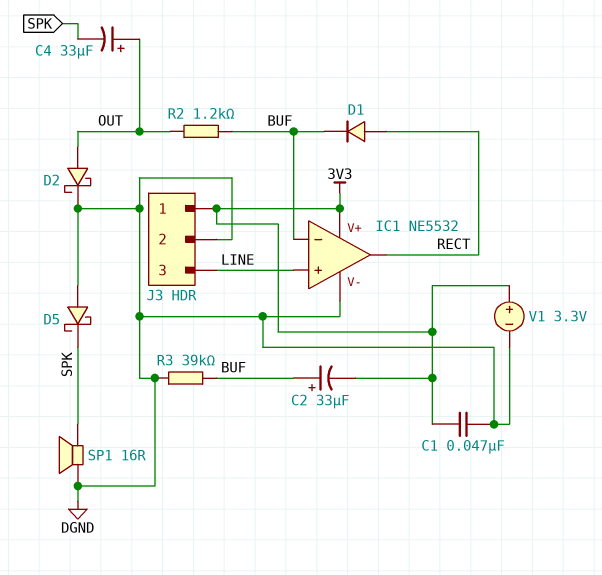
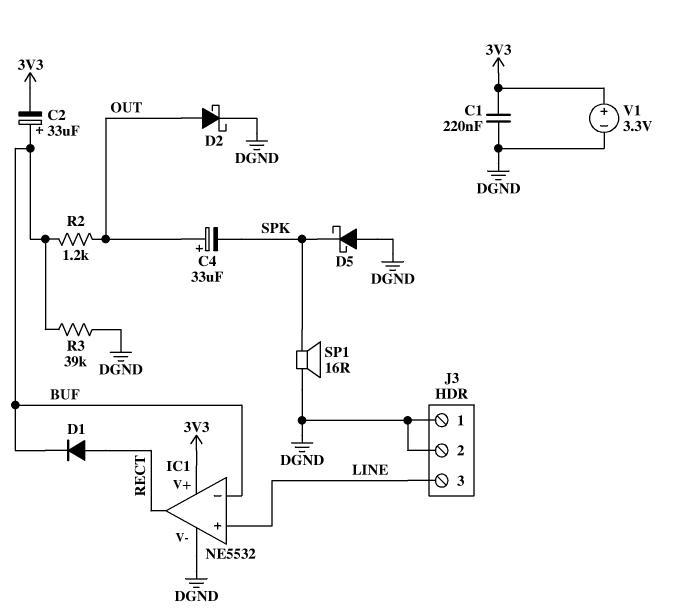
C1: 47nF (3V3, DGND) -> 220nF (3V3, DGND)
J3 pin 1: 3V3 -> DGND

